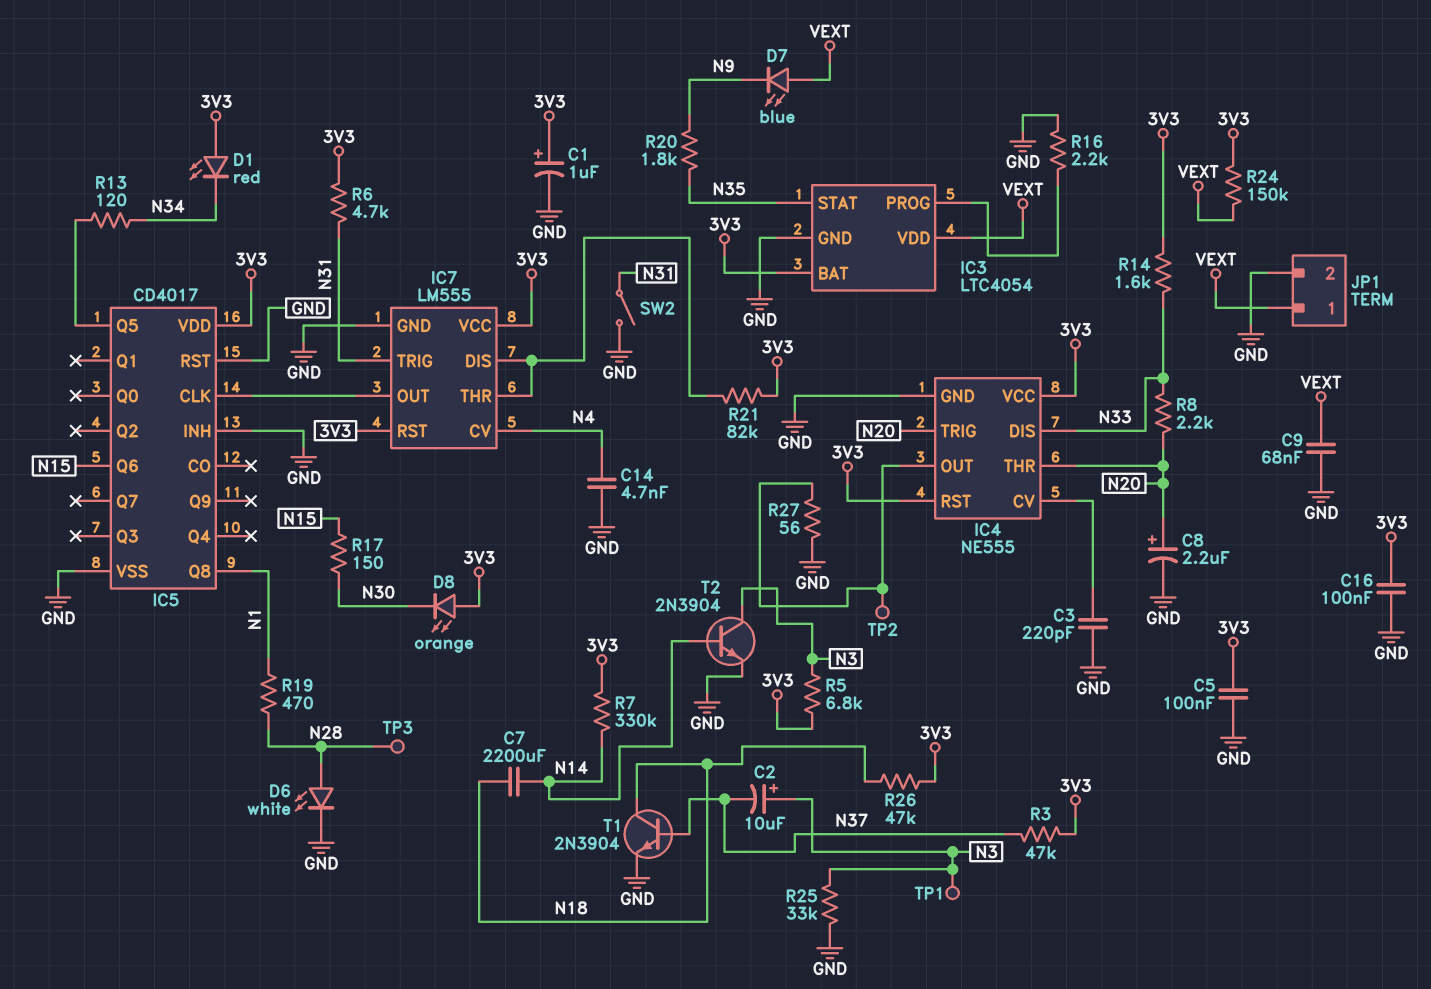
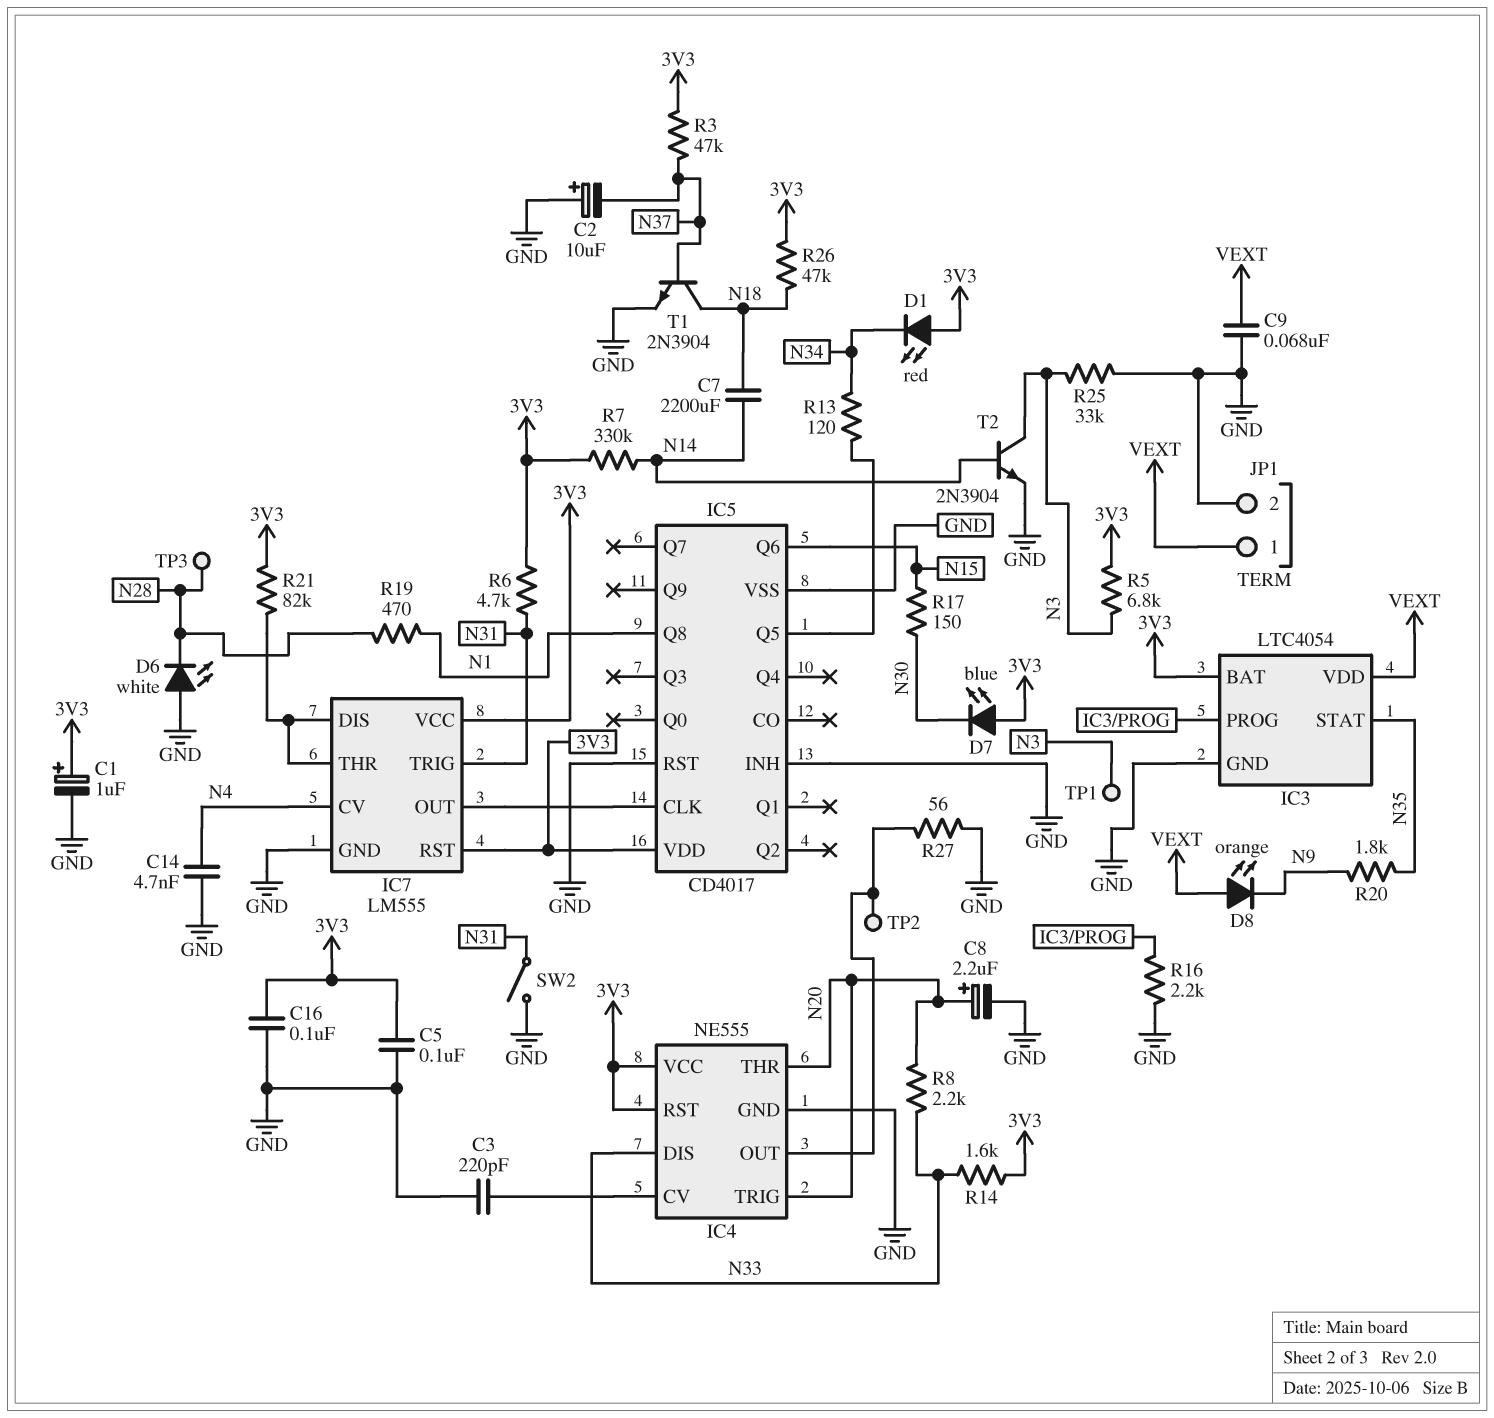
C2: 10uF (plus N3, minus N37) -> 10uF (plus GND, minus N37)
D6: LED white (A N28, K GND) -> LED white (A GND, K N28)
D7: LED blue (A VEXT, K N9) -> LED blue (A 3V3, K N30)
D8: LED orange (A 3V3, K N30) -> LED orange (A VEXT, K N9)
R24: 150k (3V3, VEXT) -> none

